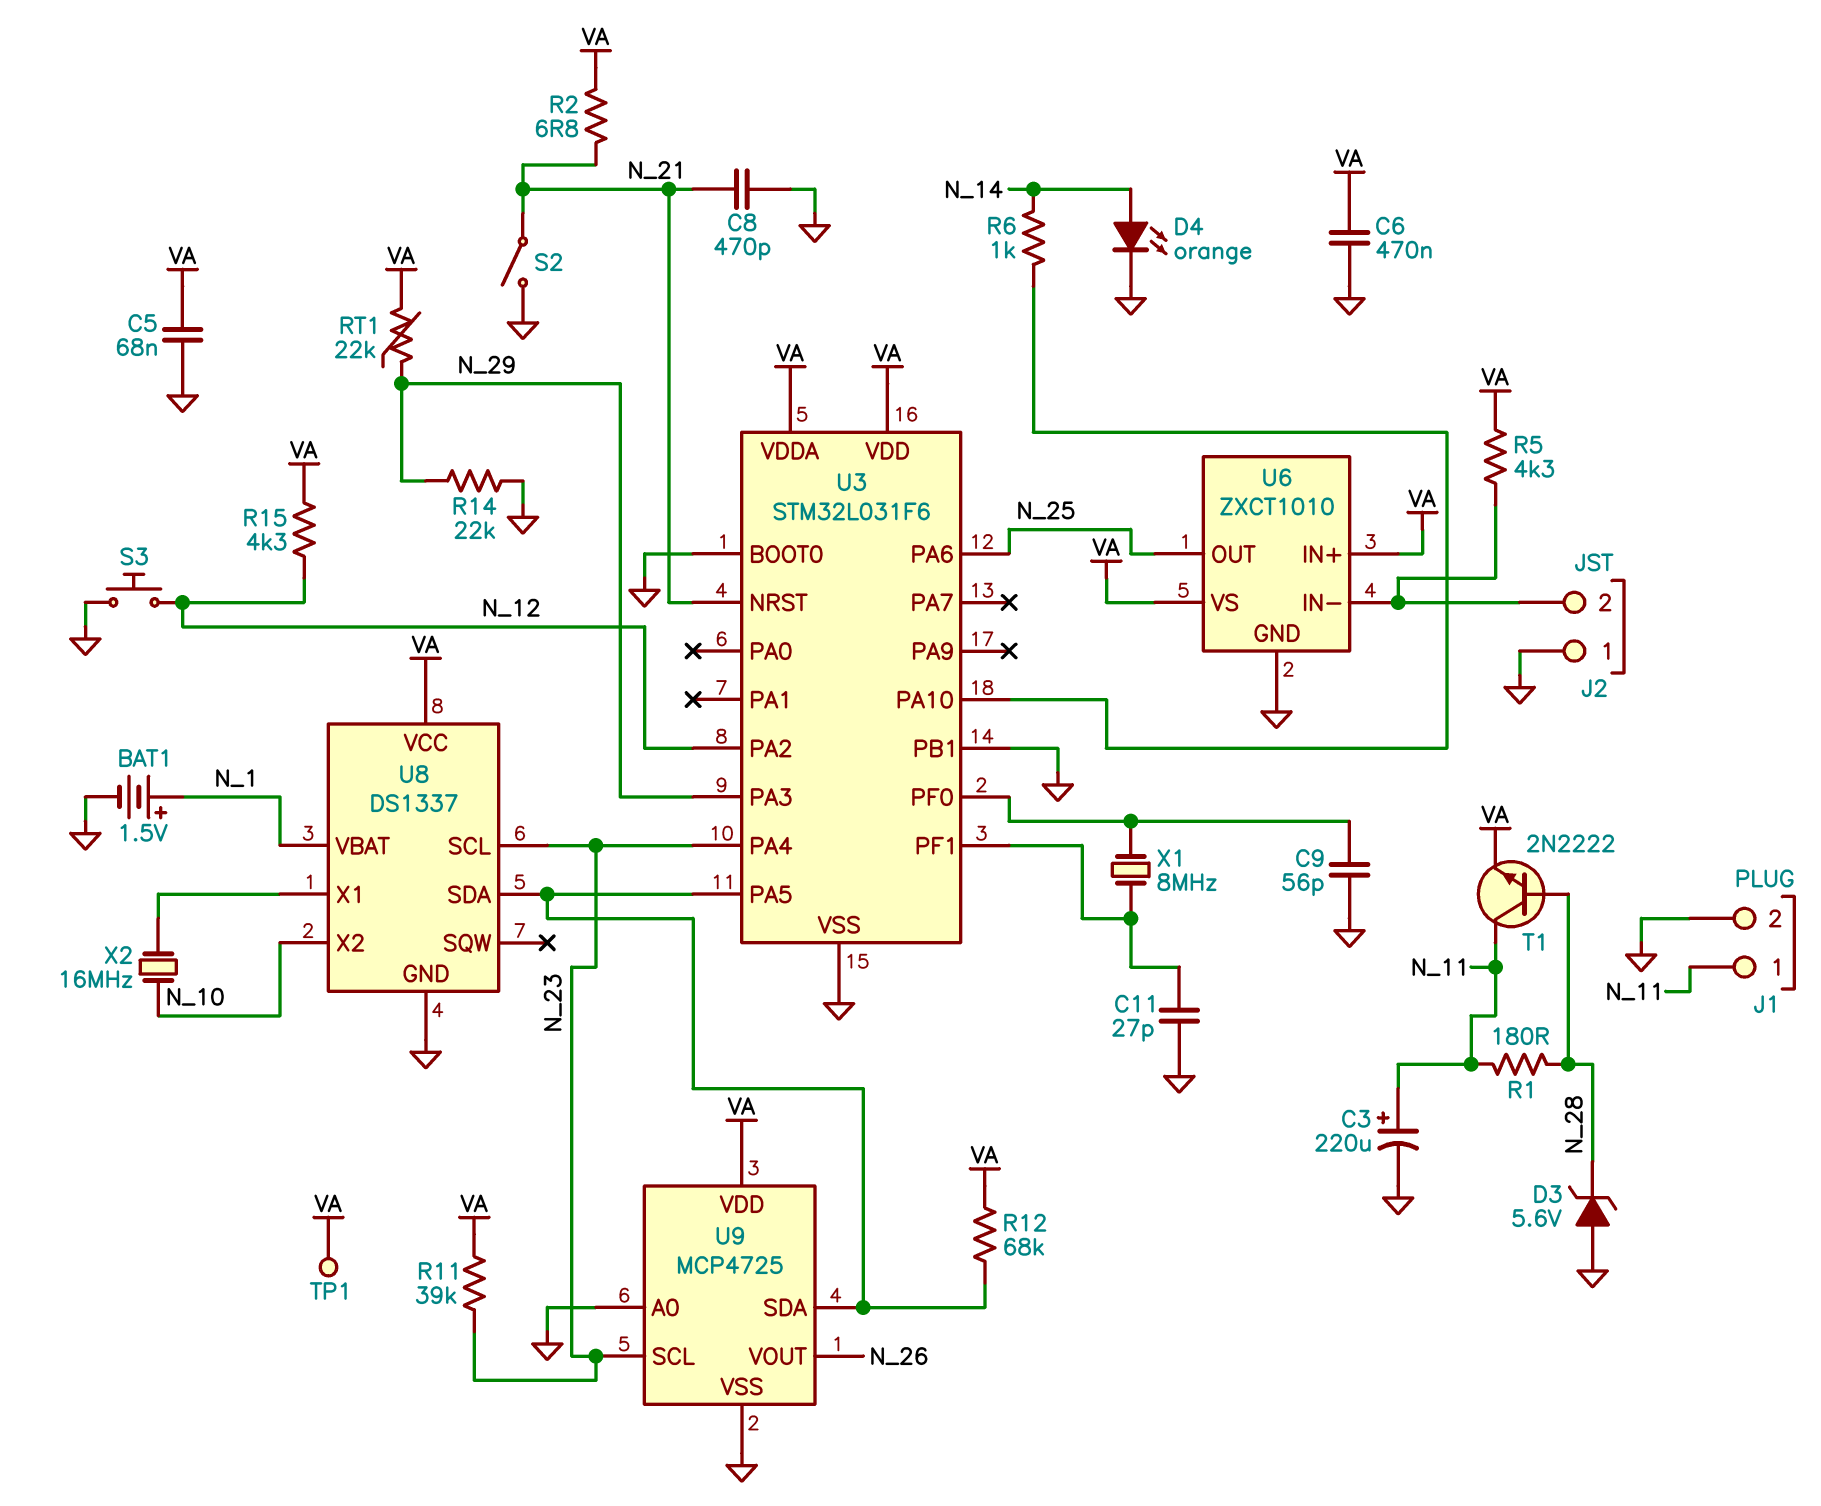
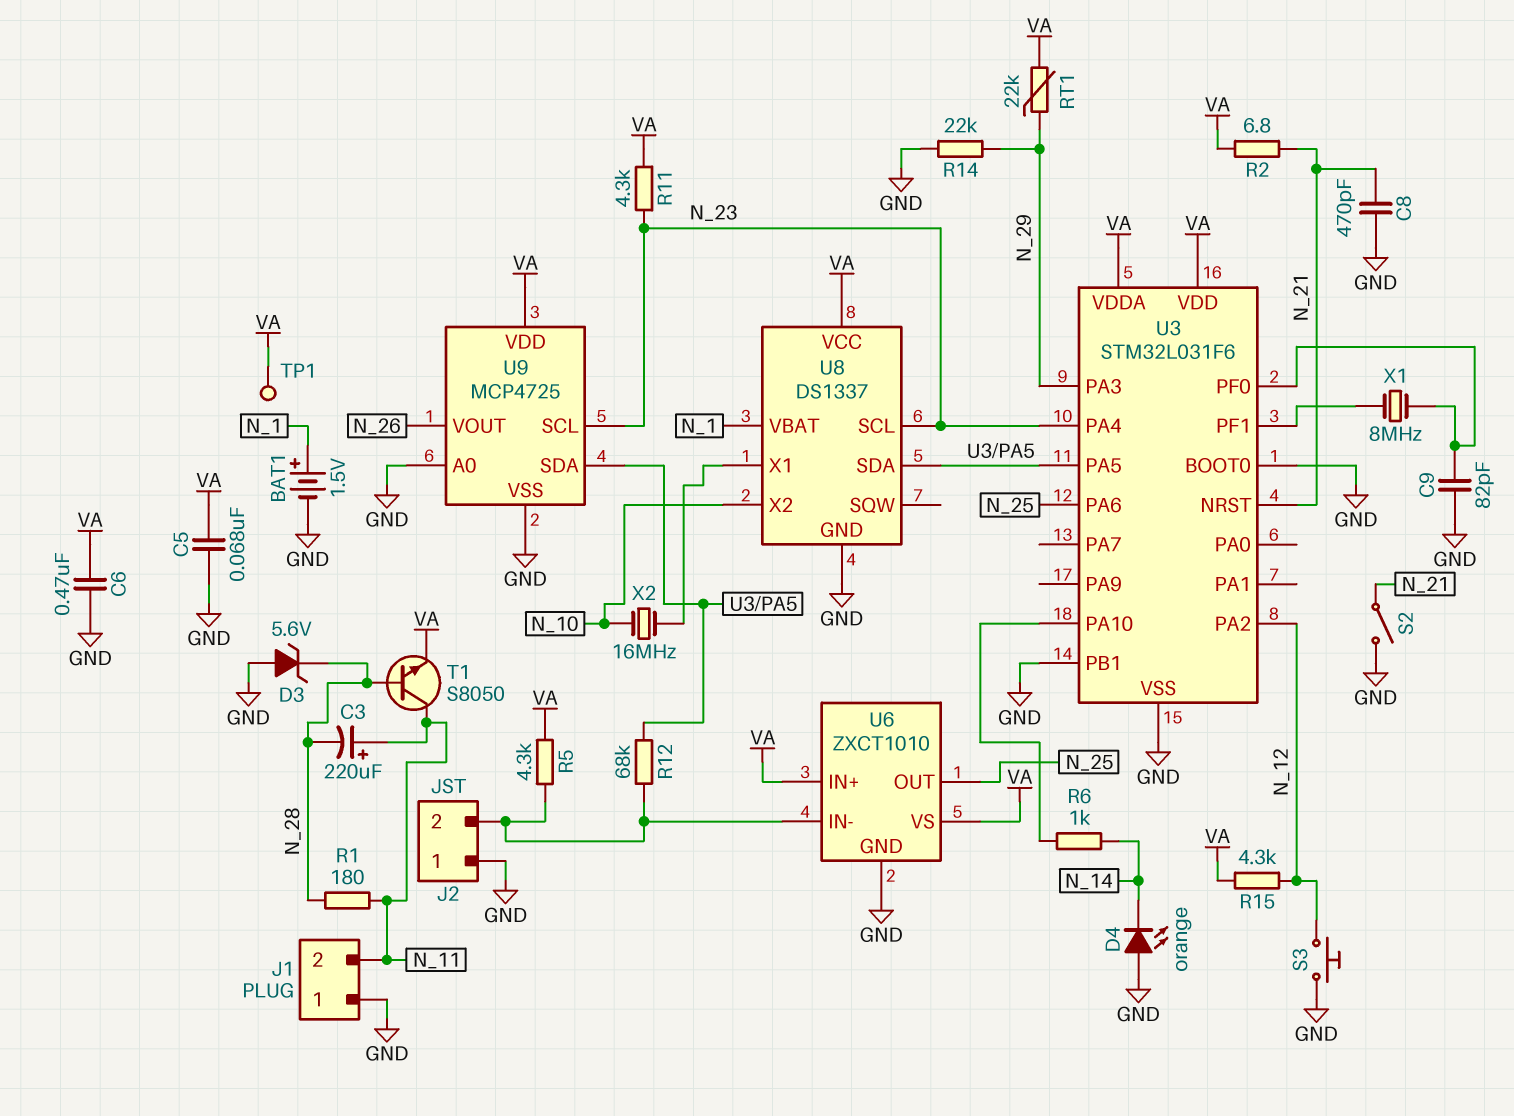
C3: 220uF (plus N_11, minus GND) -> 220uF (plus N_11, minus N_28)
C9: 56pF (GND, U3/PF0) -> 82pF (GND, U3/PF0)
C11: 27pF (GND, U3/PF1) -> none
D4: LED orange (A N_14, K GND) -> LED orange (A GND, K N_14)
J1 pin 1: N_11 -> GND
J1 pin 2: GND -> N_11
R11: 39k (N_23, VA) -> 4.3k (N_23, VA)
R12: 68k (U3/PA5, VA) -> 68k (J2/2, U3/PA5)
T1: NPN 2N2222 (B N_28, C N_11, E VA) -> NPN S8050 (B N_28, C N_11, E VA)

